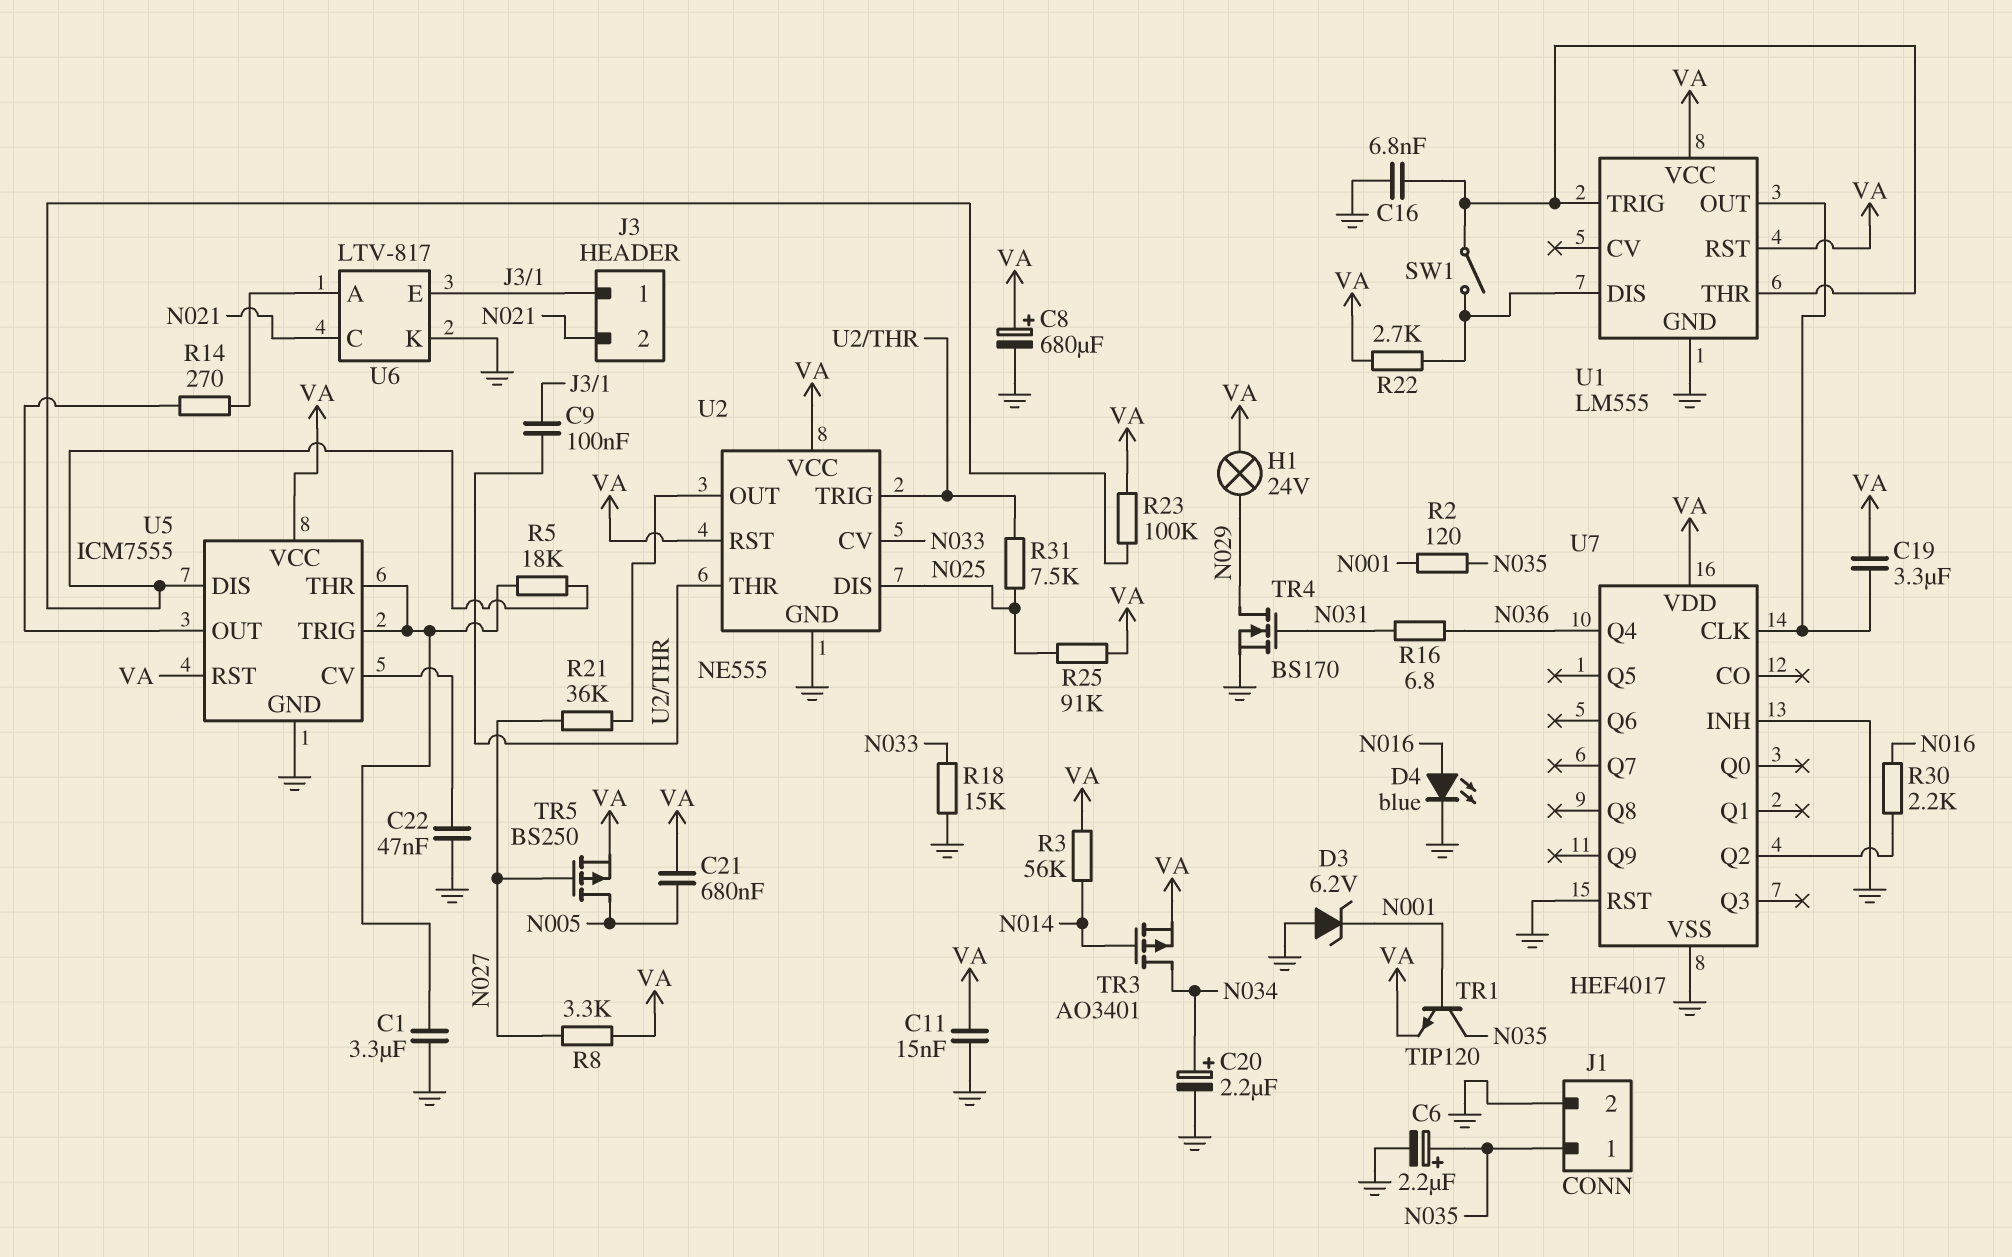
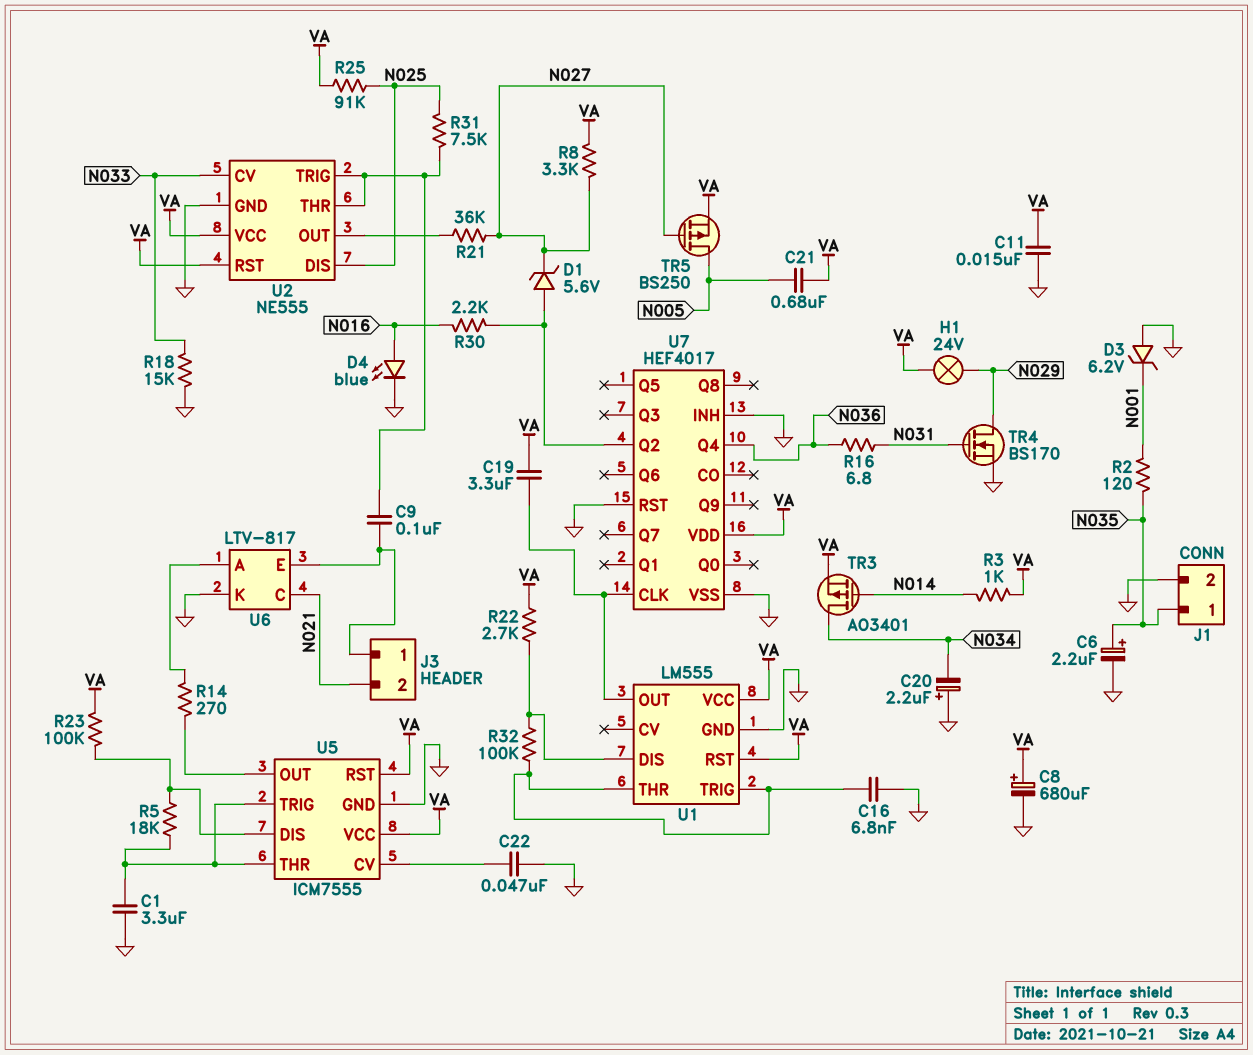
C20: 2.2uF (plus N034, minus GND) -> 2.2uF (plus GND, minus N034)
D1: none -> zener 5.6V (A U7/Q2, K N027)
R3: 56k (N014, VA) -> 1k (N014, VA)
R32: none -> 100k (U1/DIS, U1/THR)
SW1: switch (U1/DIS, U1/THR) -> none
TR1: NPN TIP120 (B N001, C N035, E VA) -> none

